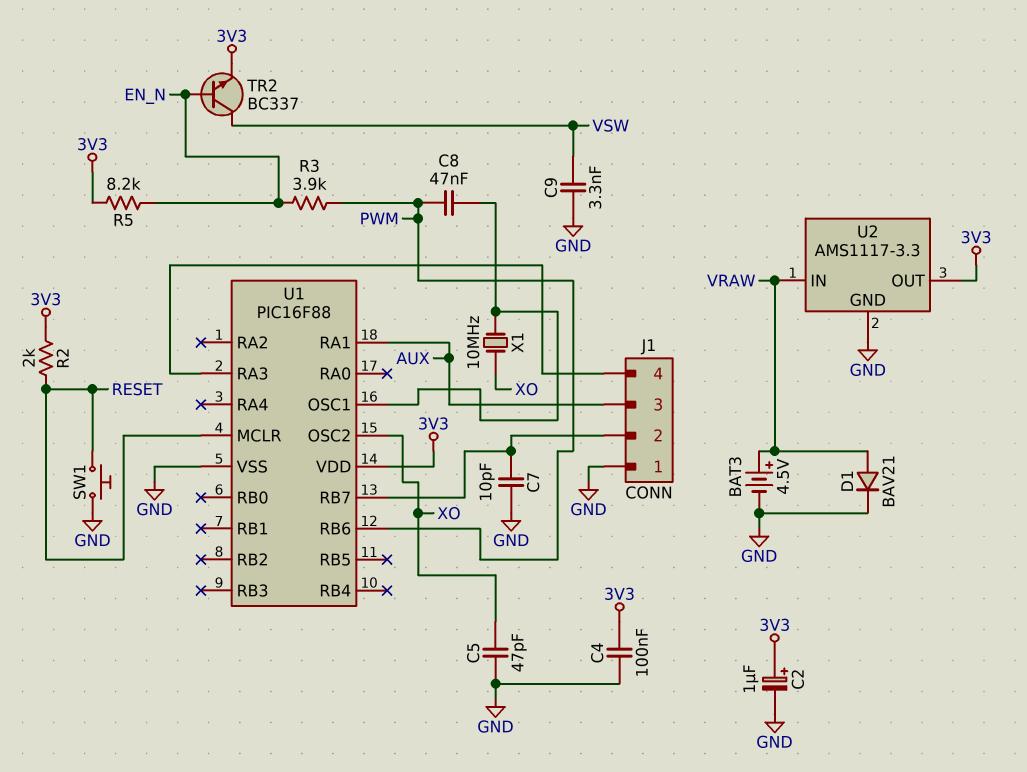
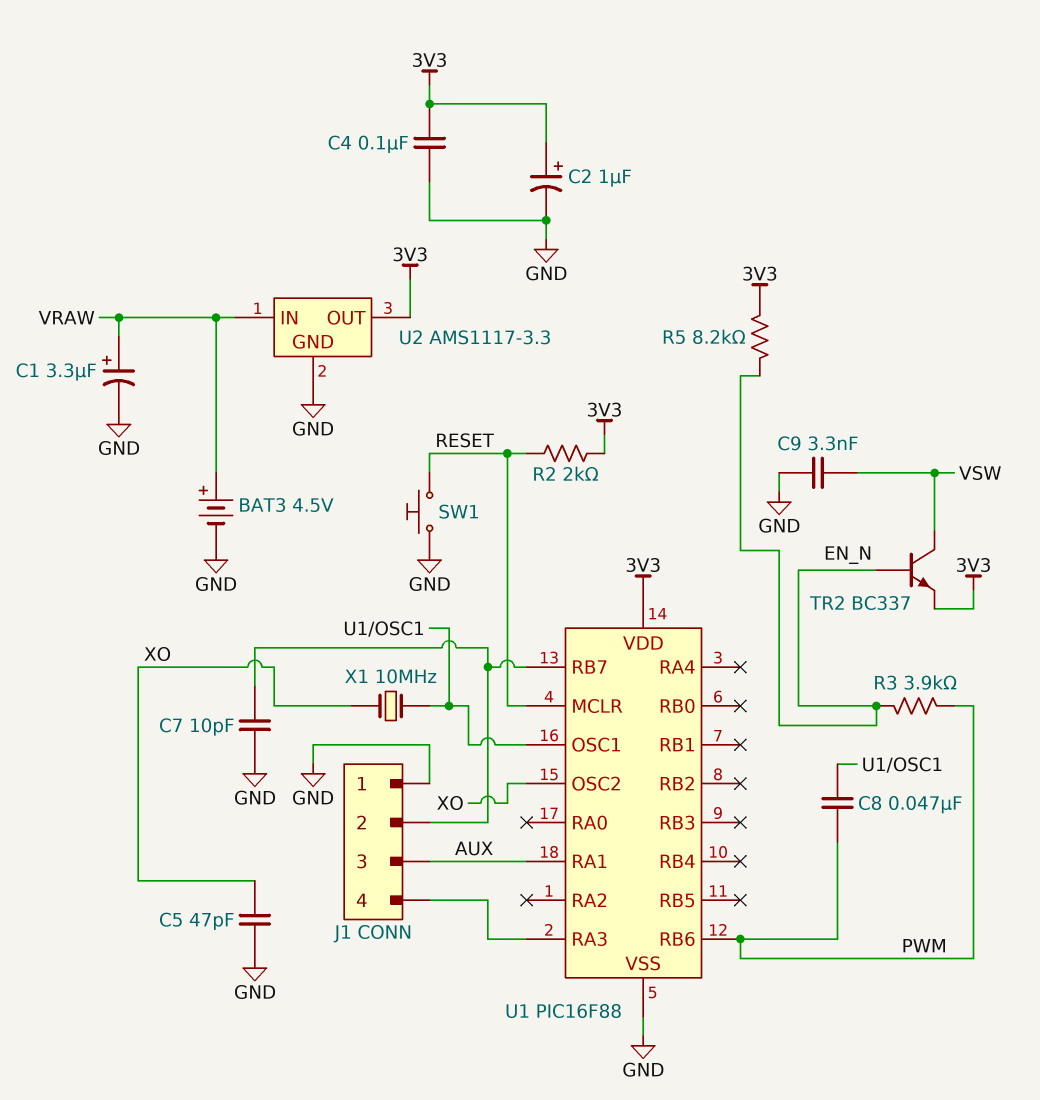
C1: none -> 3.3uF (plus VRAW, minus GND)
D1: diode BAV21 (A VRAW, K GND) -> none

